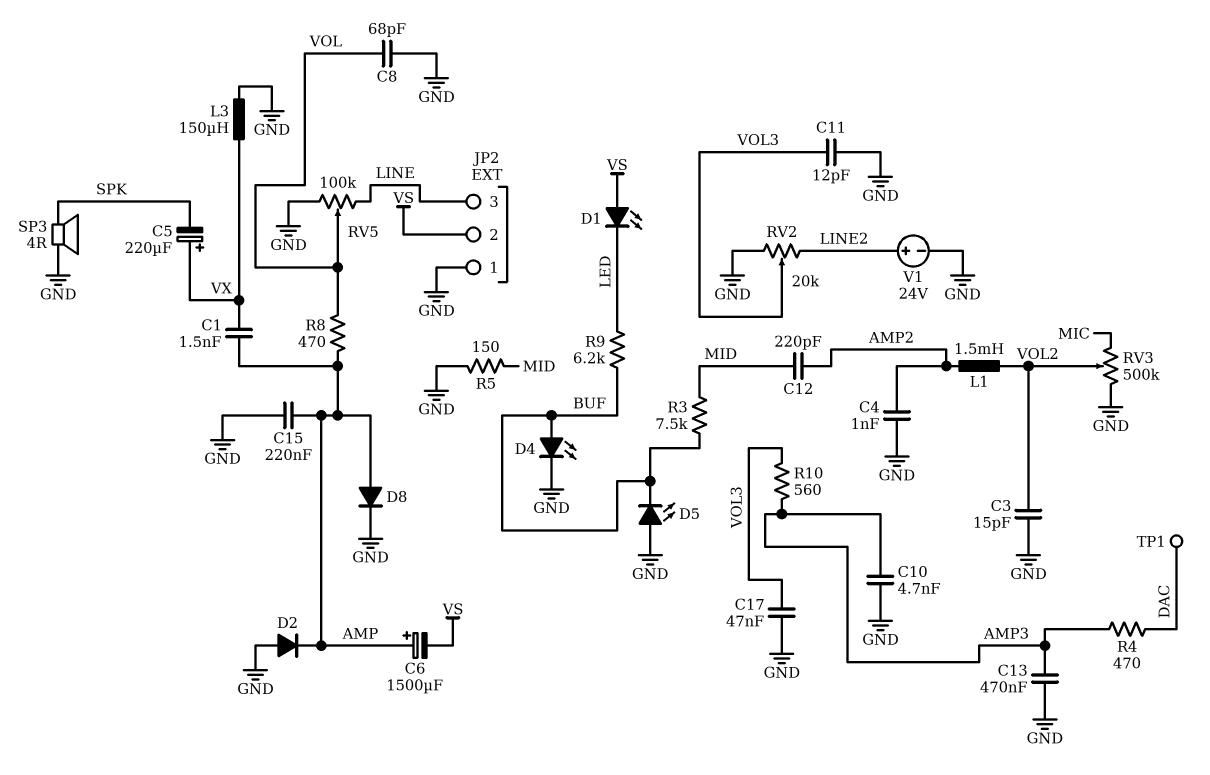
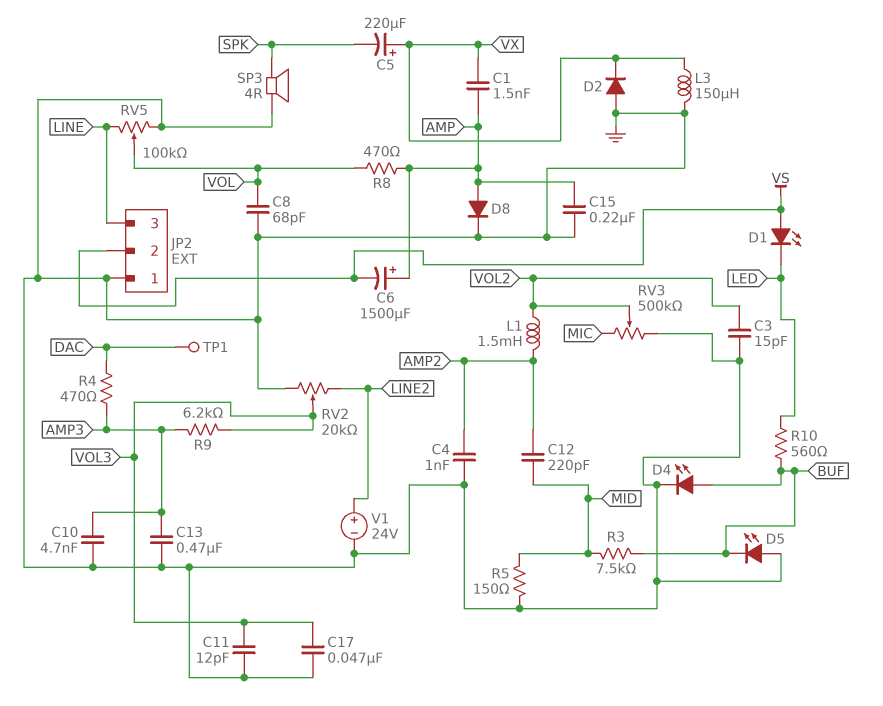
D2: diode (A GND, K AMP) -> diode (A GND, K VX)
R9: 6.2k (BUF, LED) -> 6.2k (AMP3, VOL3)
R10: 560 (AMP3, VOL3) -> 560 (BUF, LED)

